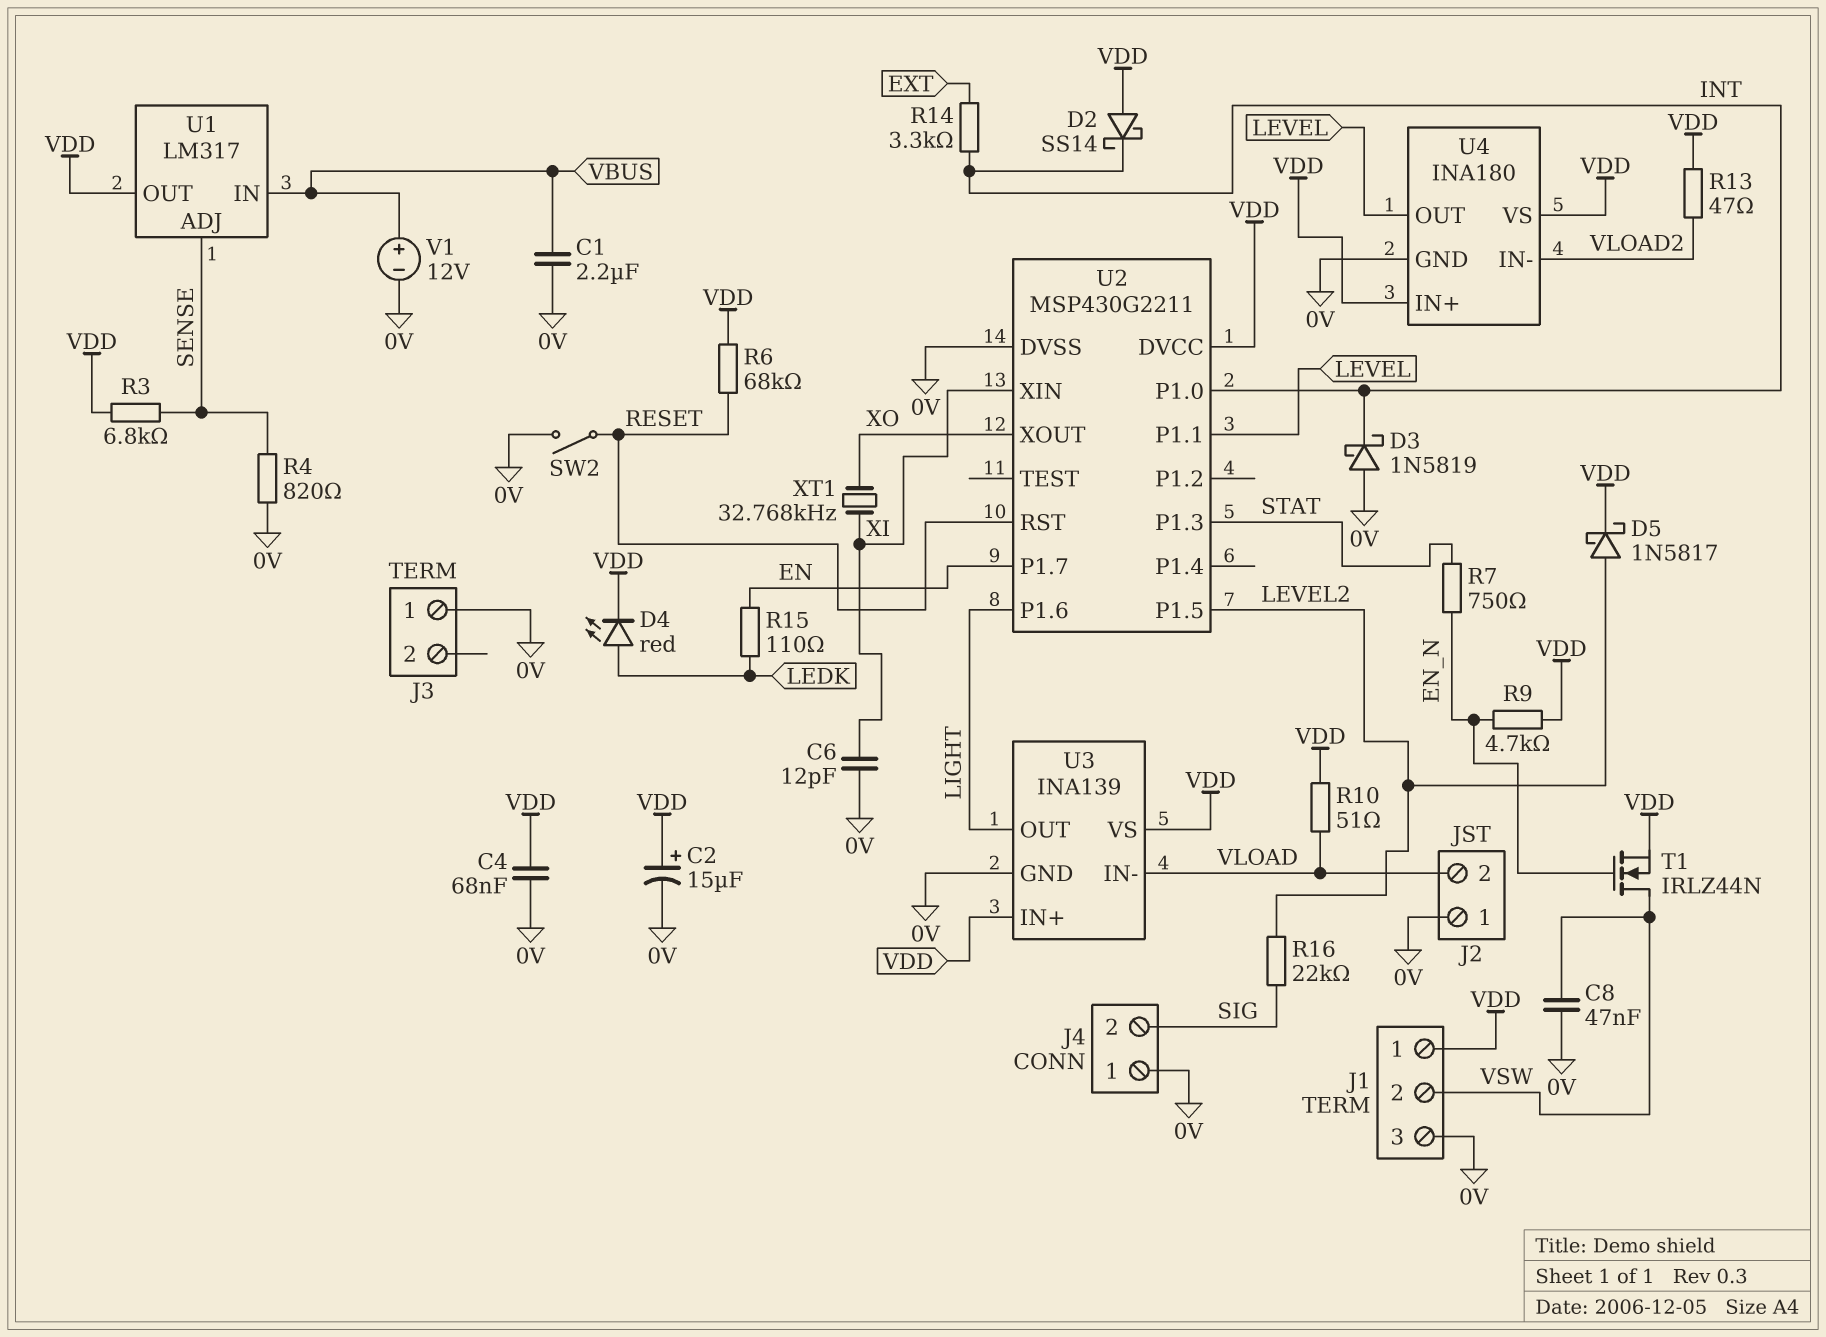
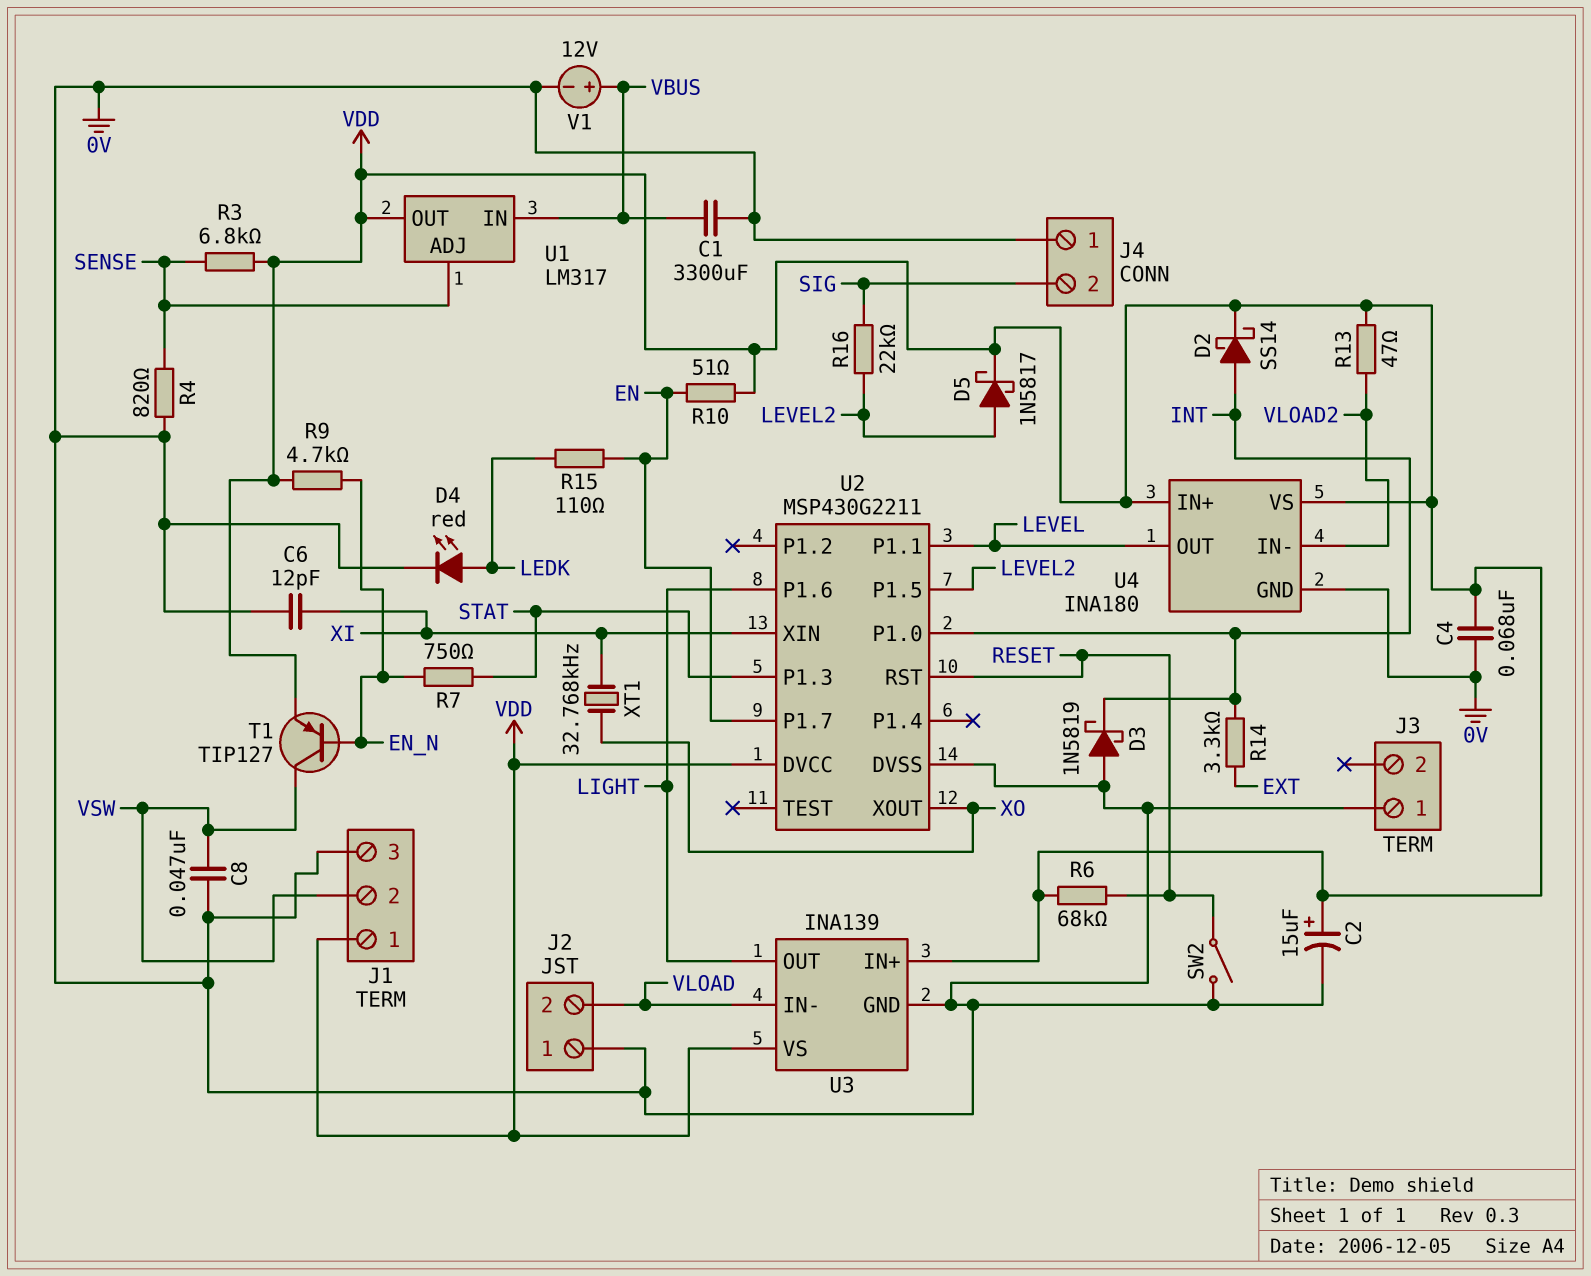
C1: 2.2uF (0V, VBUS) -> 3300uF (0V, VBUS)
D2: schottky SS14 (A VDD, K INT) -> schottky SS14 (A INT, K VDD)
D4: LED red (A LEDK, K VDD) -> LED red (A LEDK, K 0V)
R10: 51 (VDD, VLOAD) -> 51 (EN, VDD)
T1: NMOS IRLZ44N (G EN_N, D VSW, S VDD) -> PNP TIP127 (B EN_N, C VSW, E VDD)

